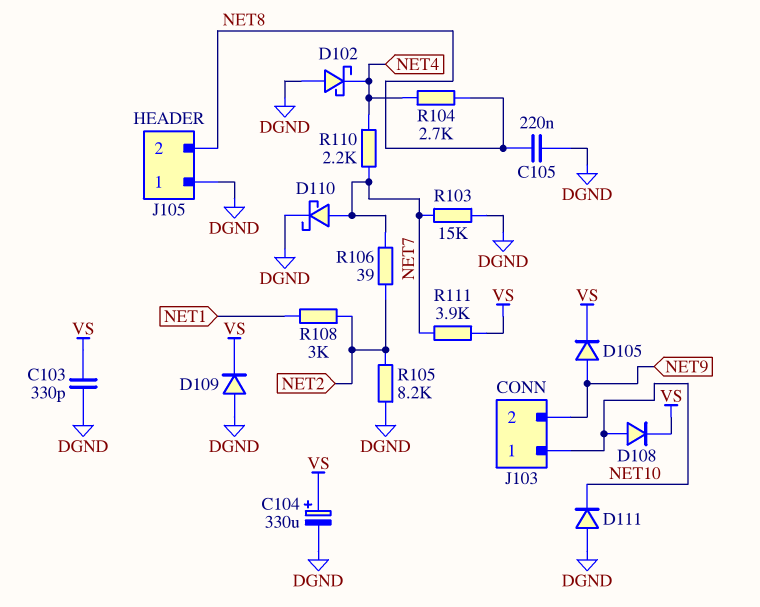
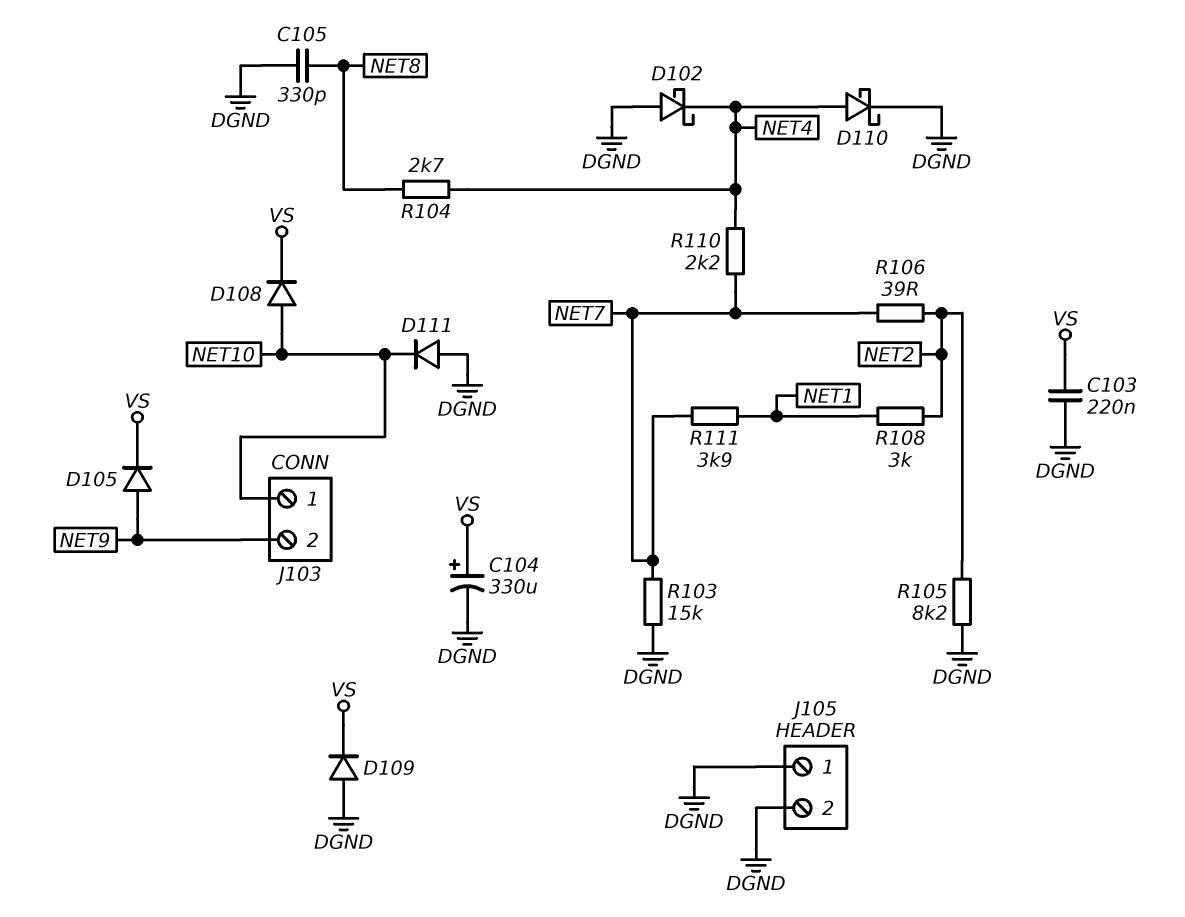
C103: 330pF (DGND, VS) -> 220nF (DGND, VS)
C105: 220nF (DGND, NET8) -> 330pF (DGND, NET8)
D110: schottky (A NET7, K DGND) -> schottky (A NET4, K DGND)
J105 pin 2: NET8 -> DGND
R111: 3.9k (NET7, VS) -> 3.9k (NET1, NET7)

